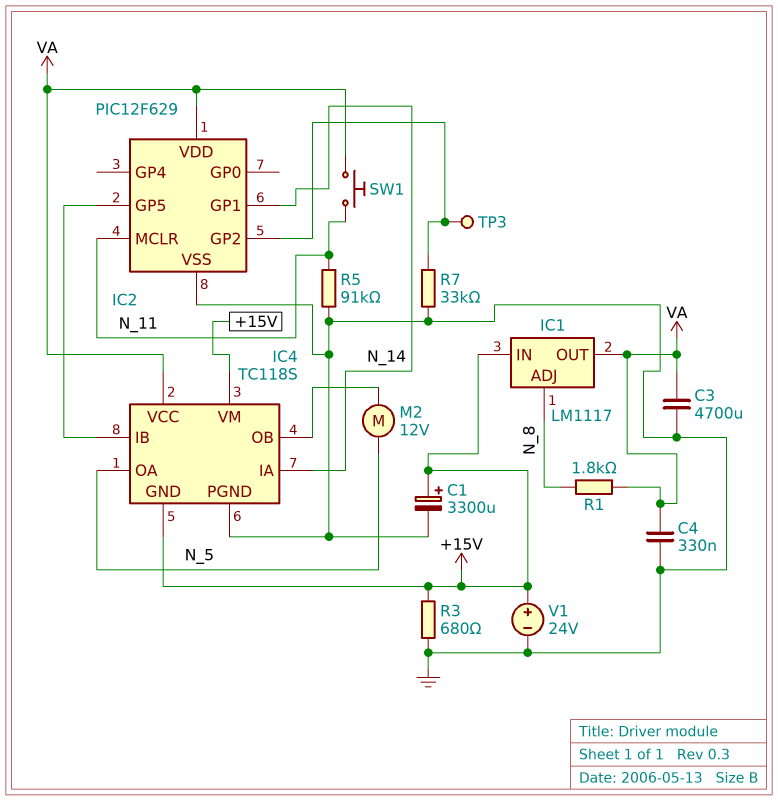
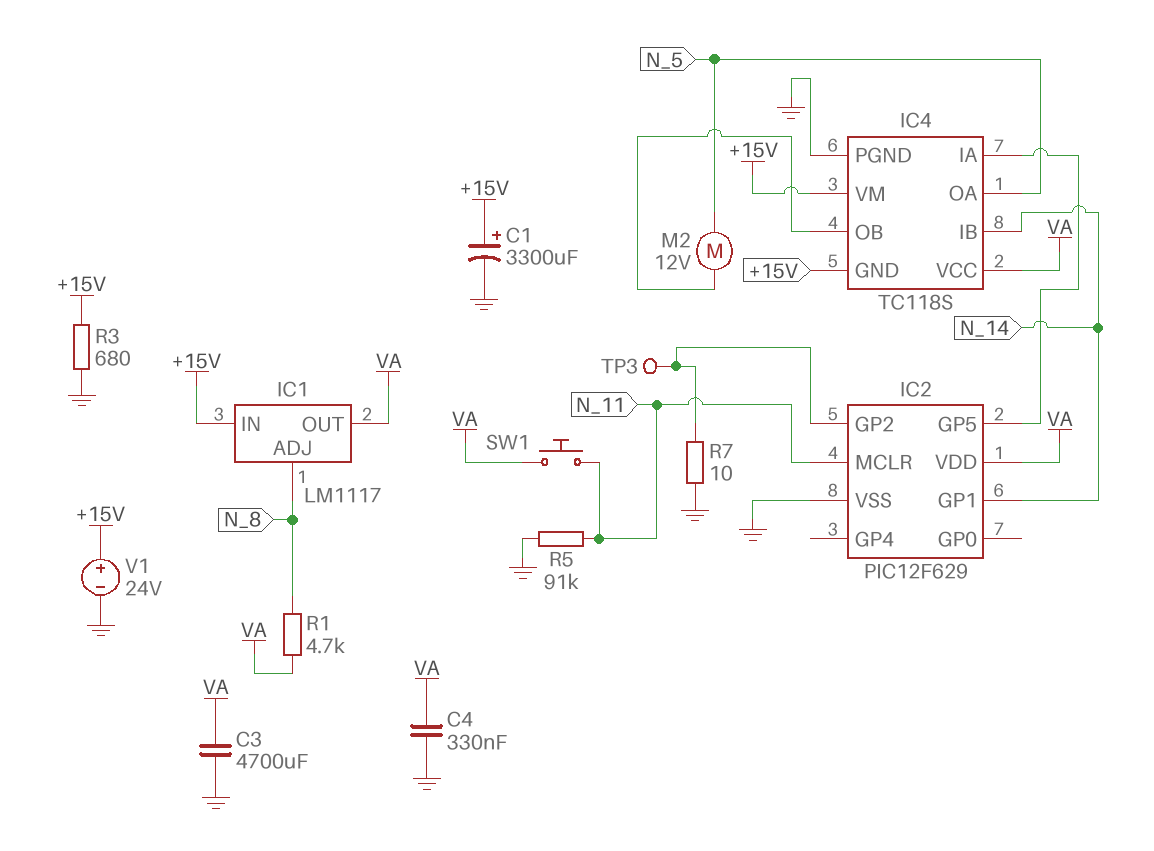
IC4 pin IA: N_14 -> IC2/GP5
IC4 pin IB: IC2/GP5 -> N_14
R1: 1.8k (N_8, VA) -> 4.7k (N_8, VA)
R7: 33k (GND, IC2/GP2) -> 10 (GND, IC2/GP2)

